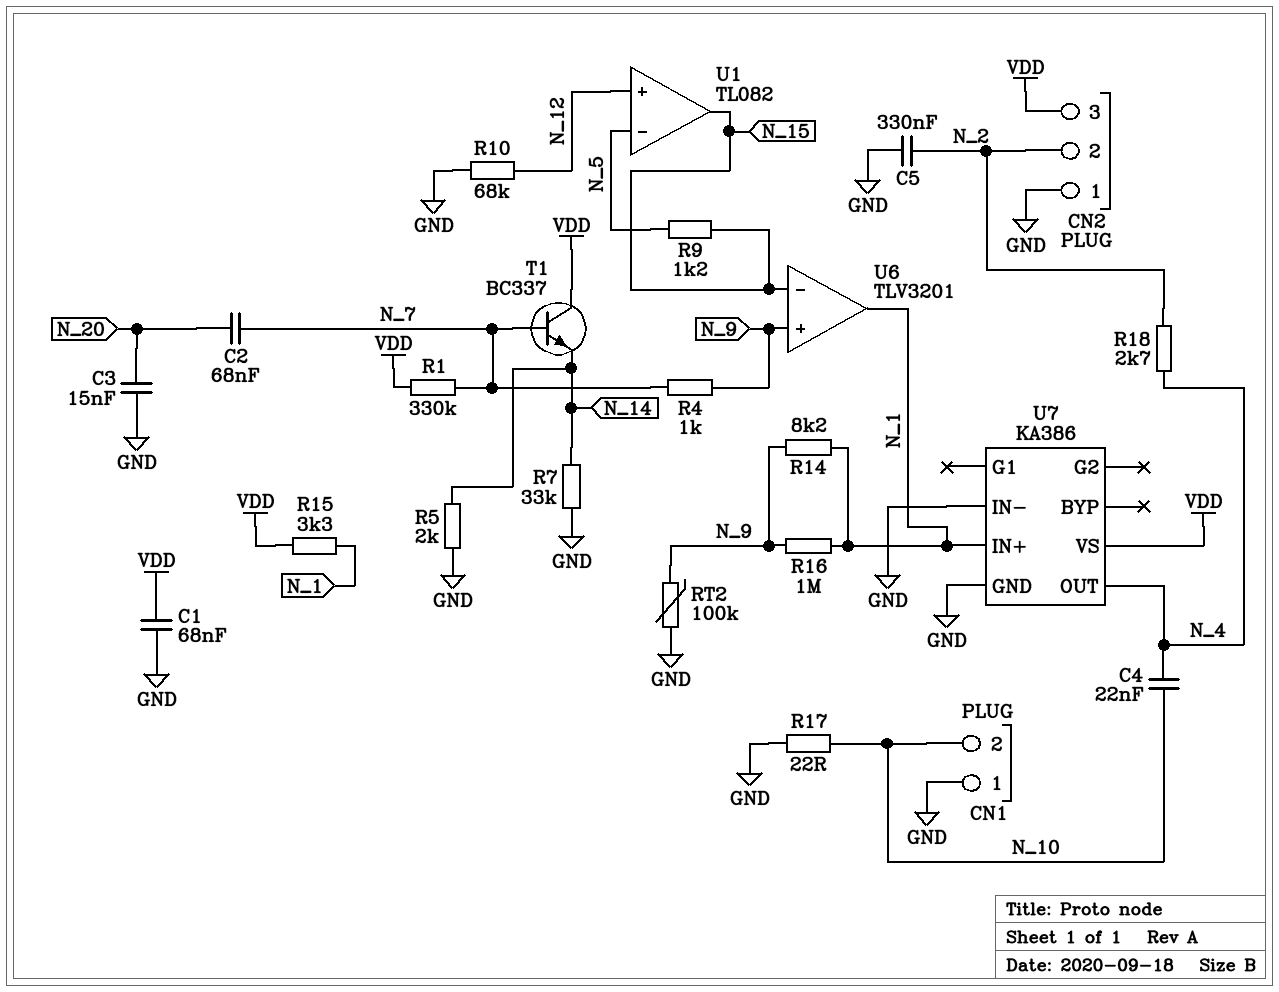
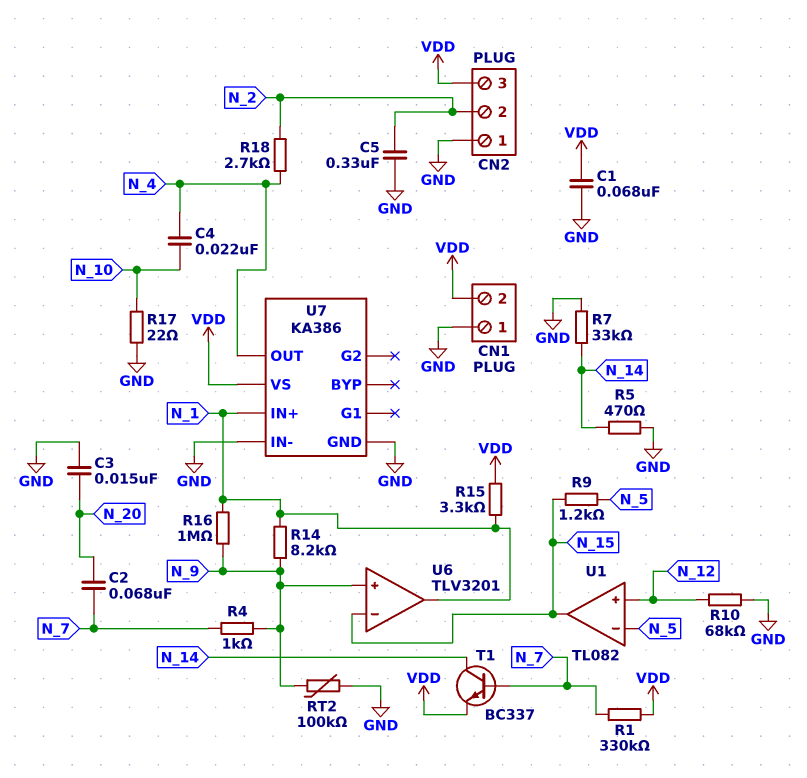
CN1 pin 2: N_10 -> VDD
R5: 2k (GND, N_14) -> 470 (GND, N_14)
T1: NPN BC337 (B N_7, C VDD, E N_14) -> NPN BC337 (B N_7, C N_14, E VDD)

